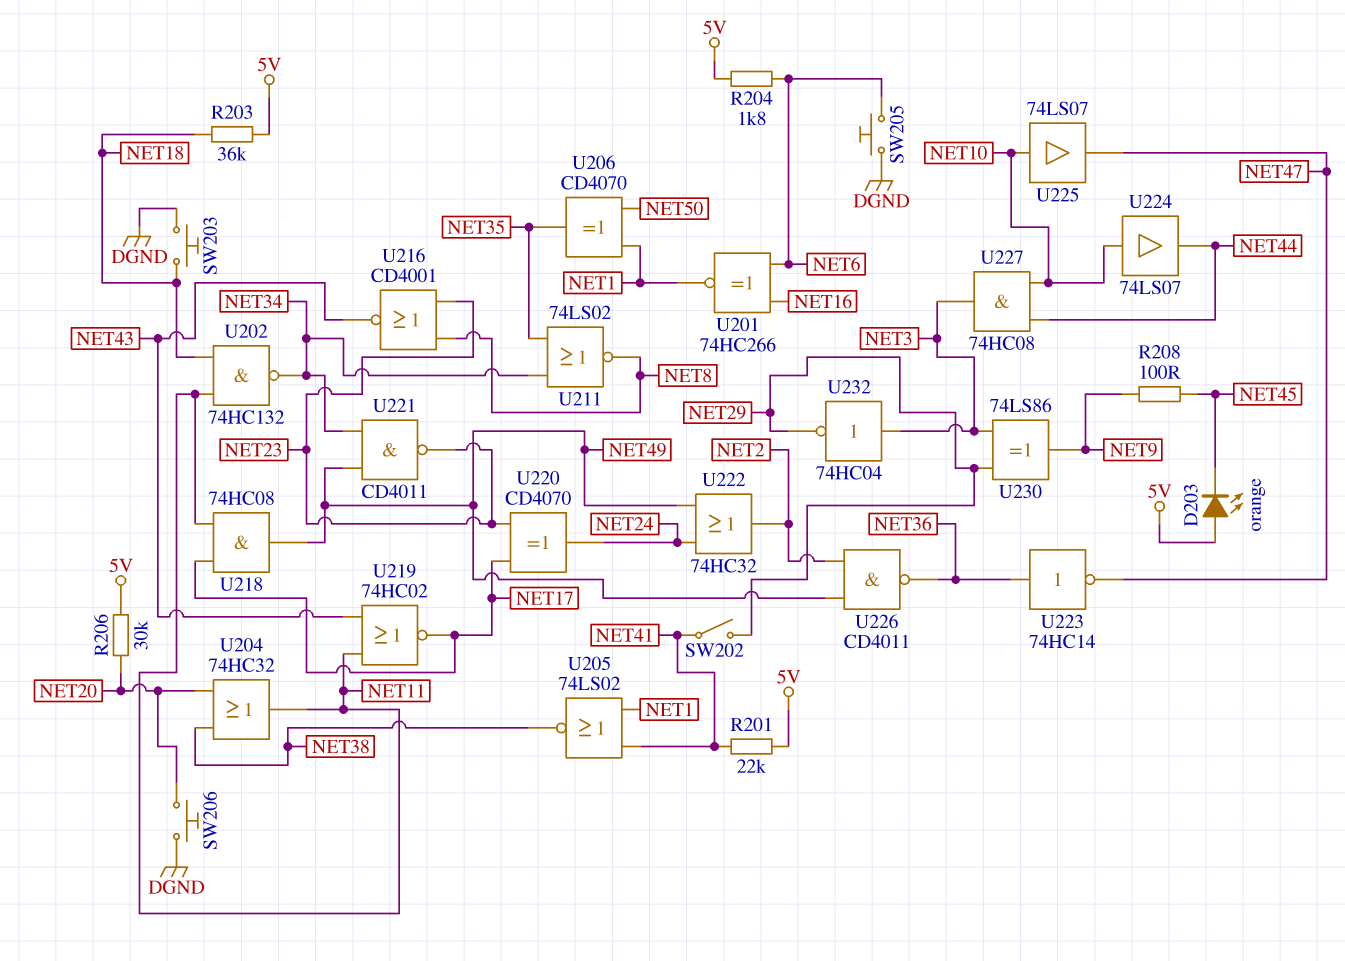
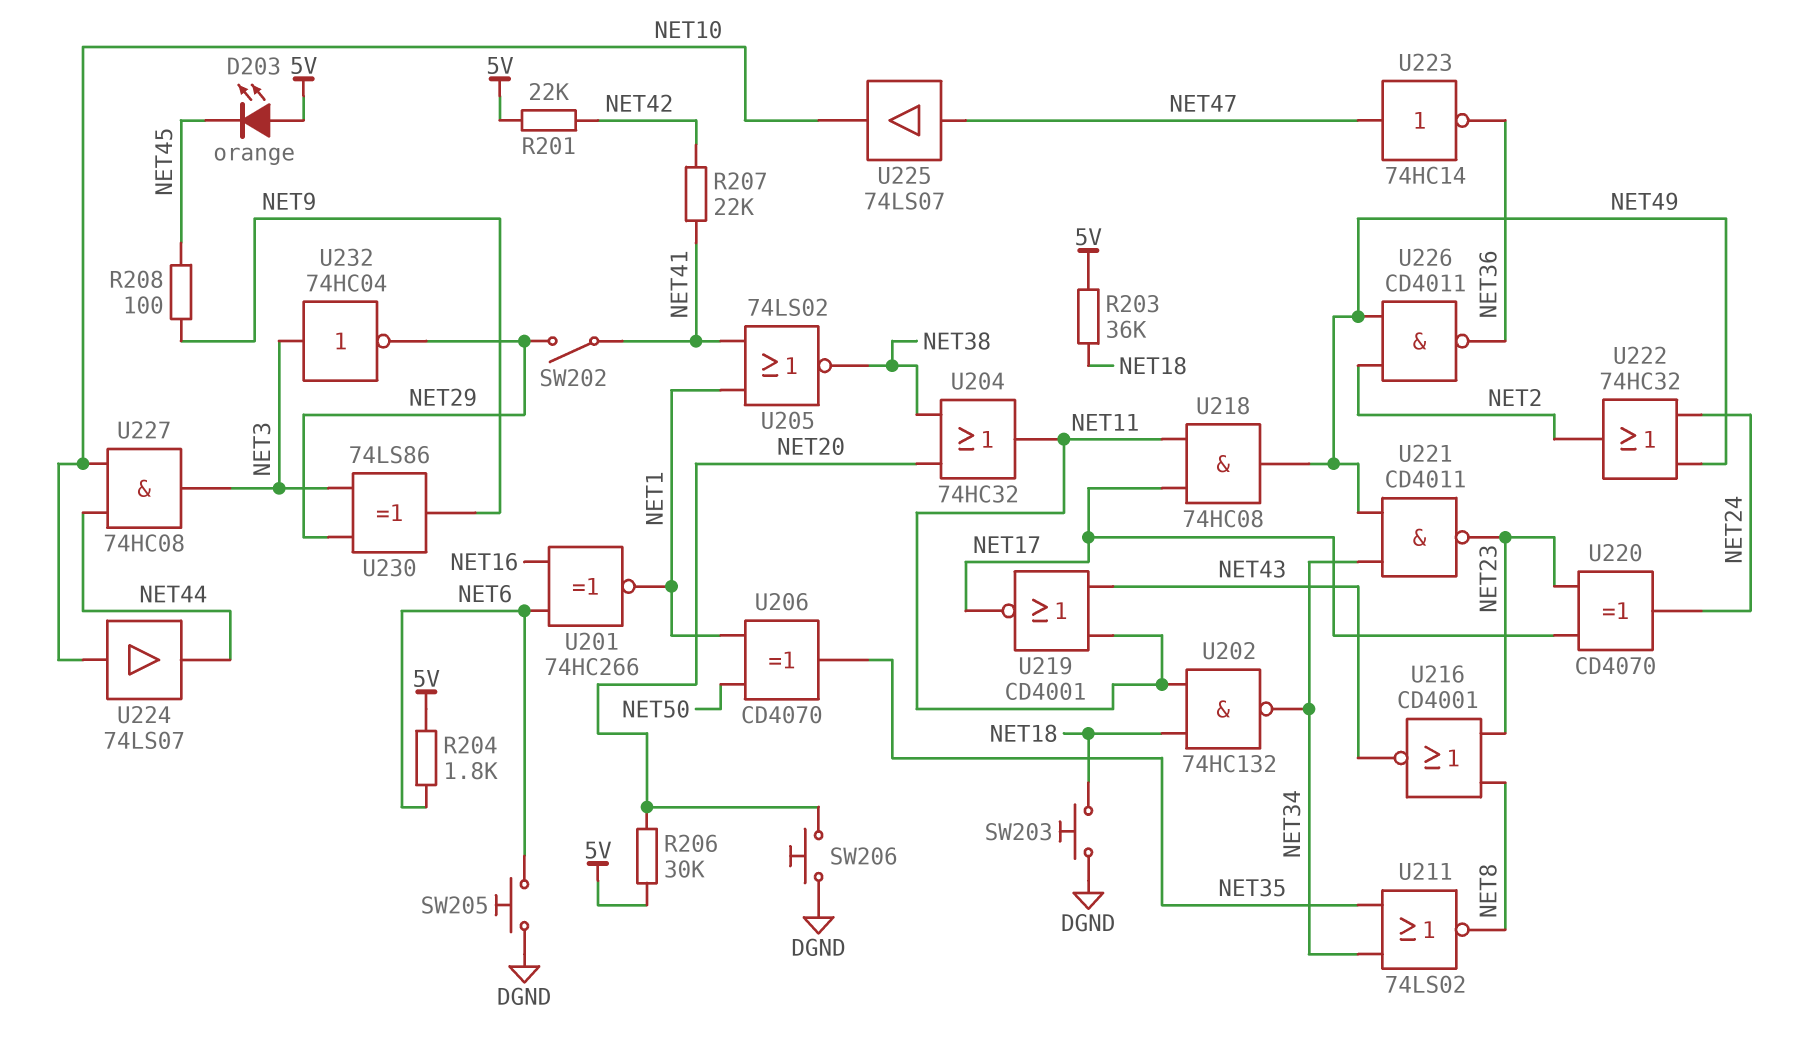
R201: 22k (5V, NET41) -> 22k (5V, NET42)
R207: none -> 22k (NET41, NET42)
U219: NOR 74HC02 (in NET11, in NET43, out NET17) -> NOR CD4001 (in NET11, in NET43, out NET17)
U223: NOT 74HC14 (in NET36, out NET47) -> NOT 74HC14 (in NET47, out NET36)
U225: buffer 74LS07 (in NET10, out NET47) -> buffer 74LS07 (in NET47, out NET10)

